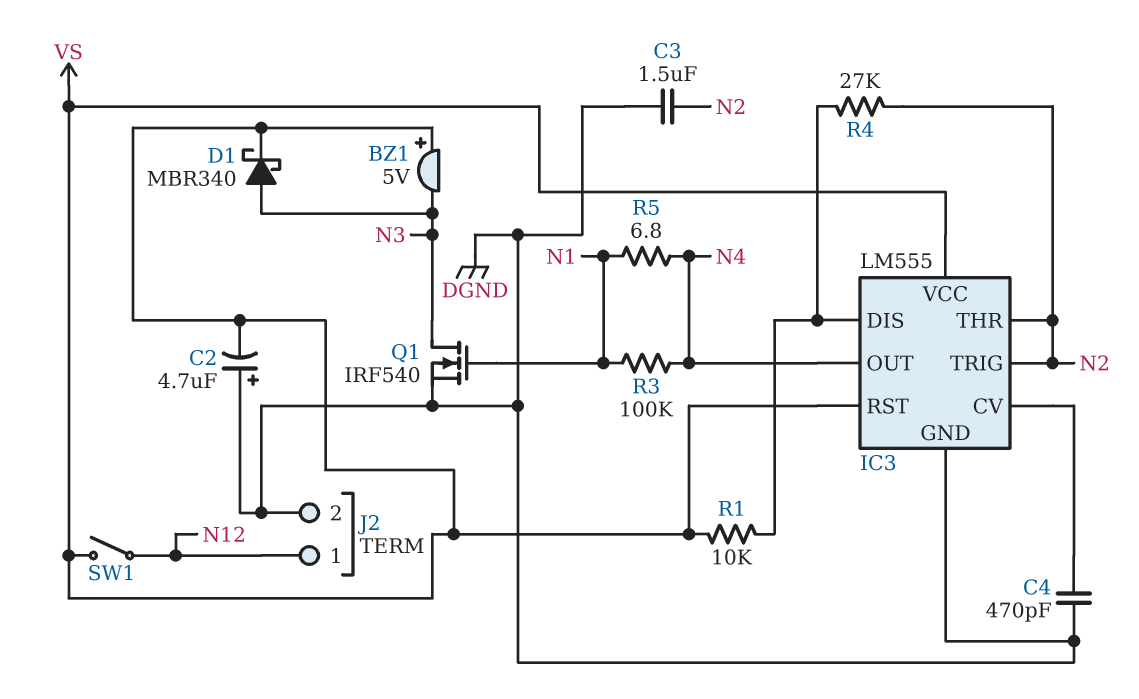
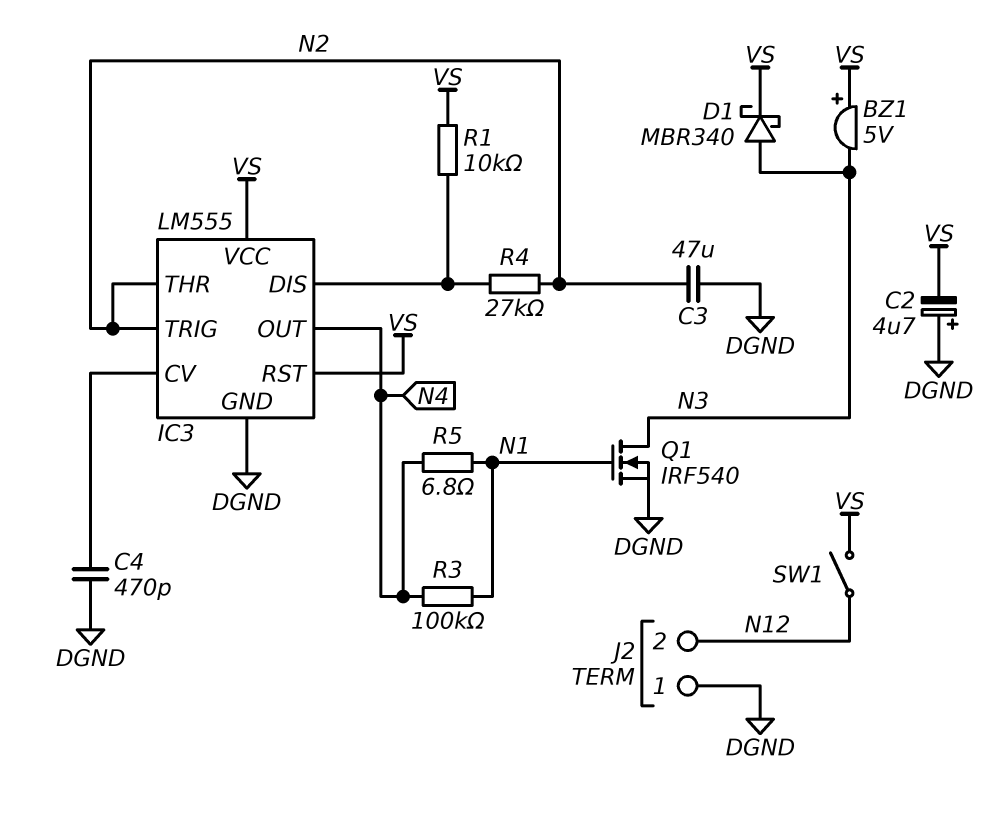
C3: 1.5uF (DGND, N2) -> 47uF (DGND, N2)
J2 pin 1: N12 -> DGND
J2 pin 2: DGND -> N12

